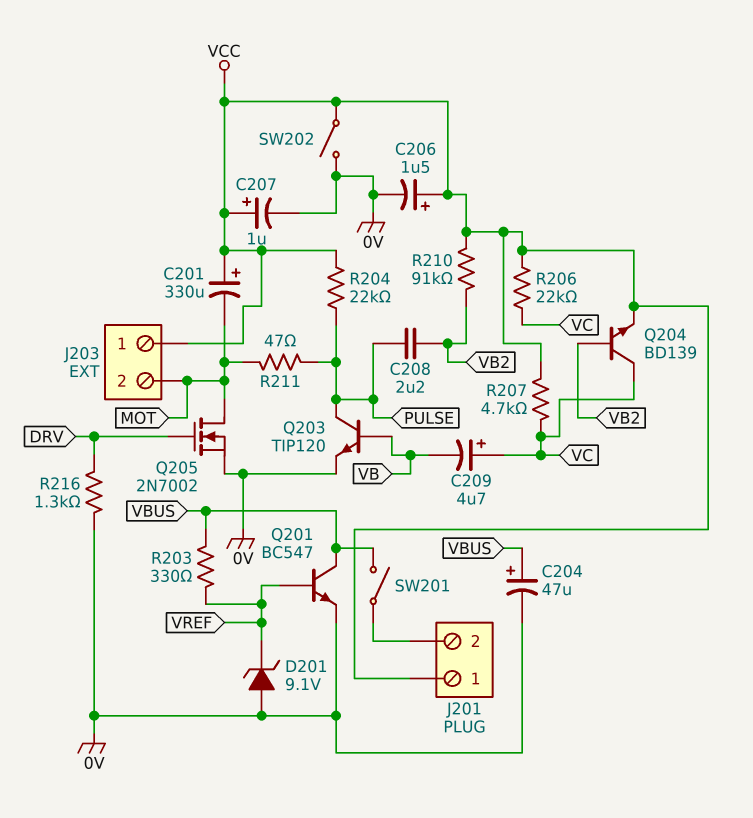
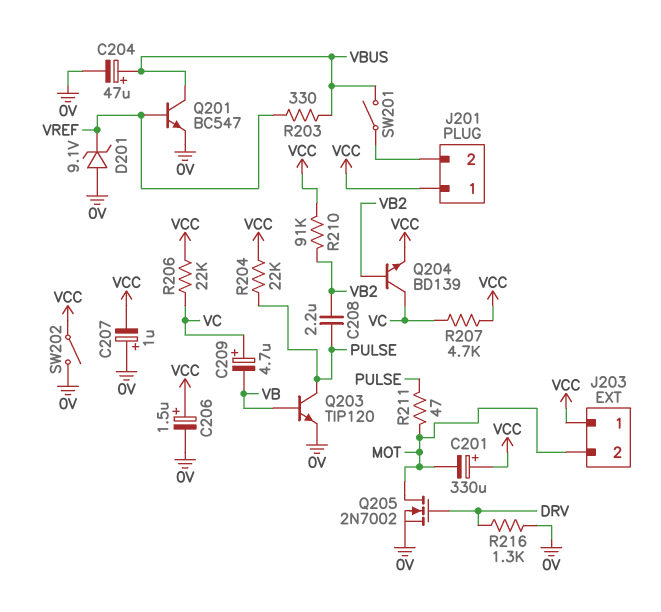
C207: 1uF (plus VCC, minus 0V) -> 1uF (plus 0V, minus VCC)

